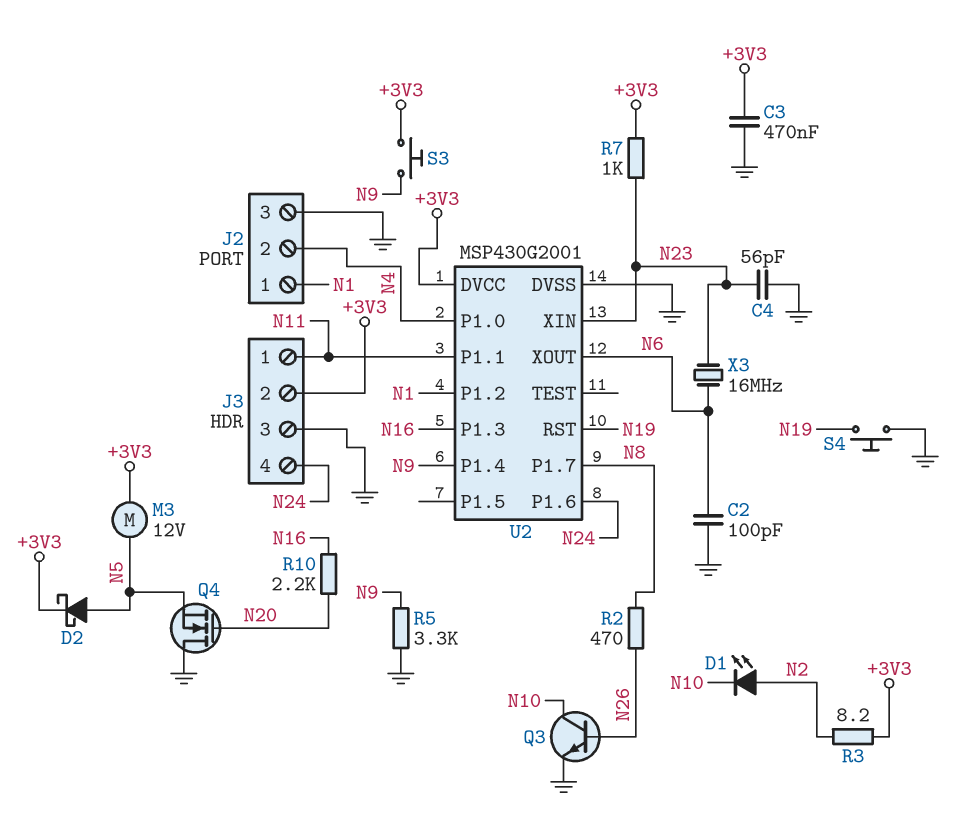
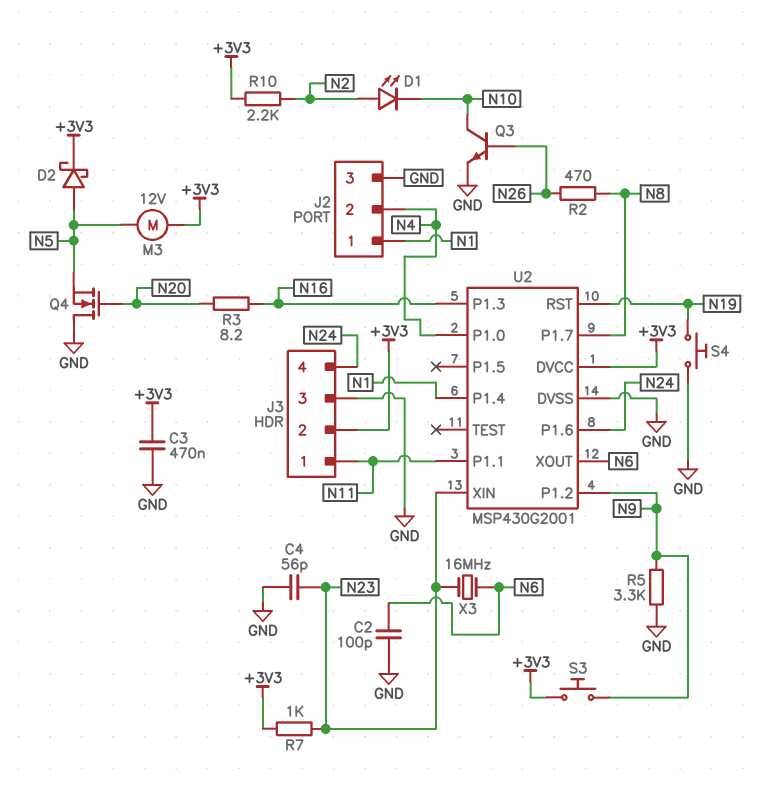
R3: 8.2 (+3V3, N2) -> 8.2 (N16, N20)
R10: 2.2k (N16, N20) -> 2.2k (+3V3, N2)
U2 pin P1.2: N1 -> N9
U2 pin P1.4: N9 -> N1

